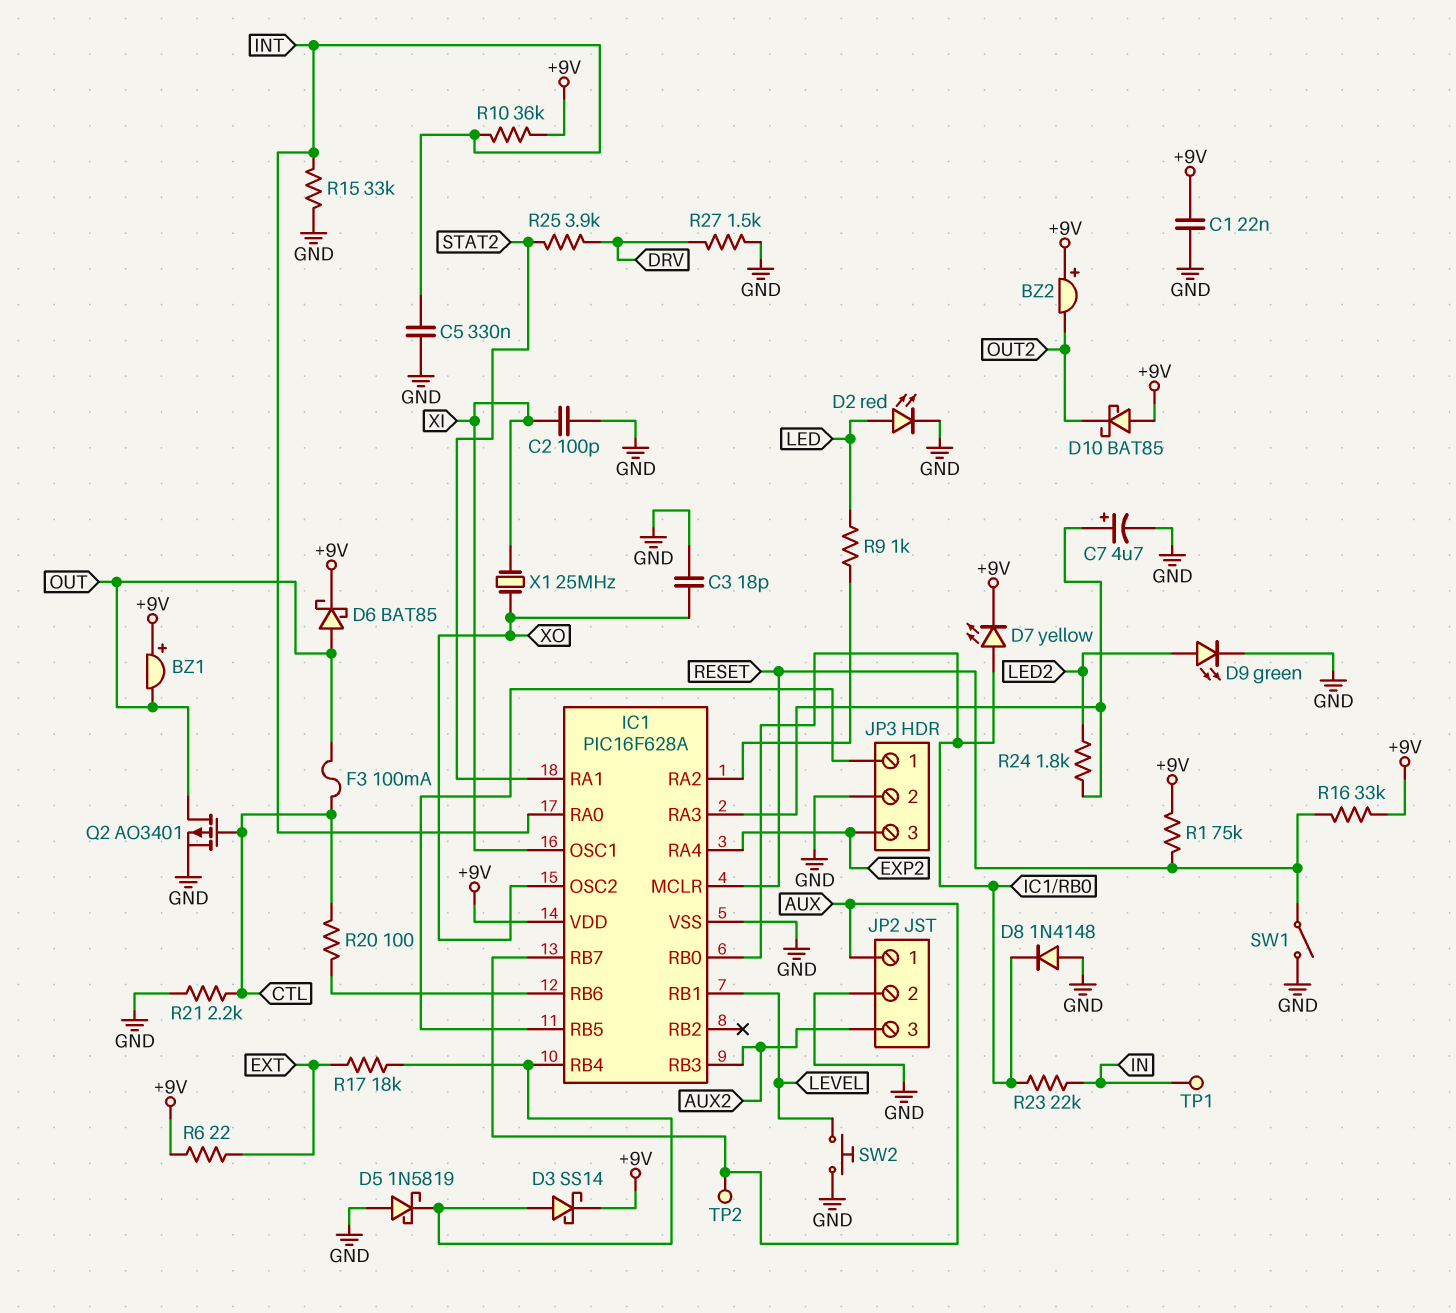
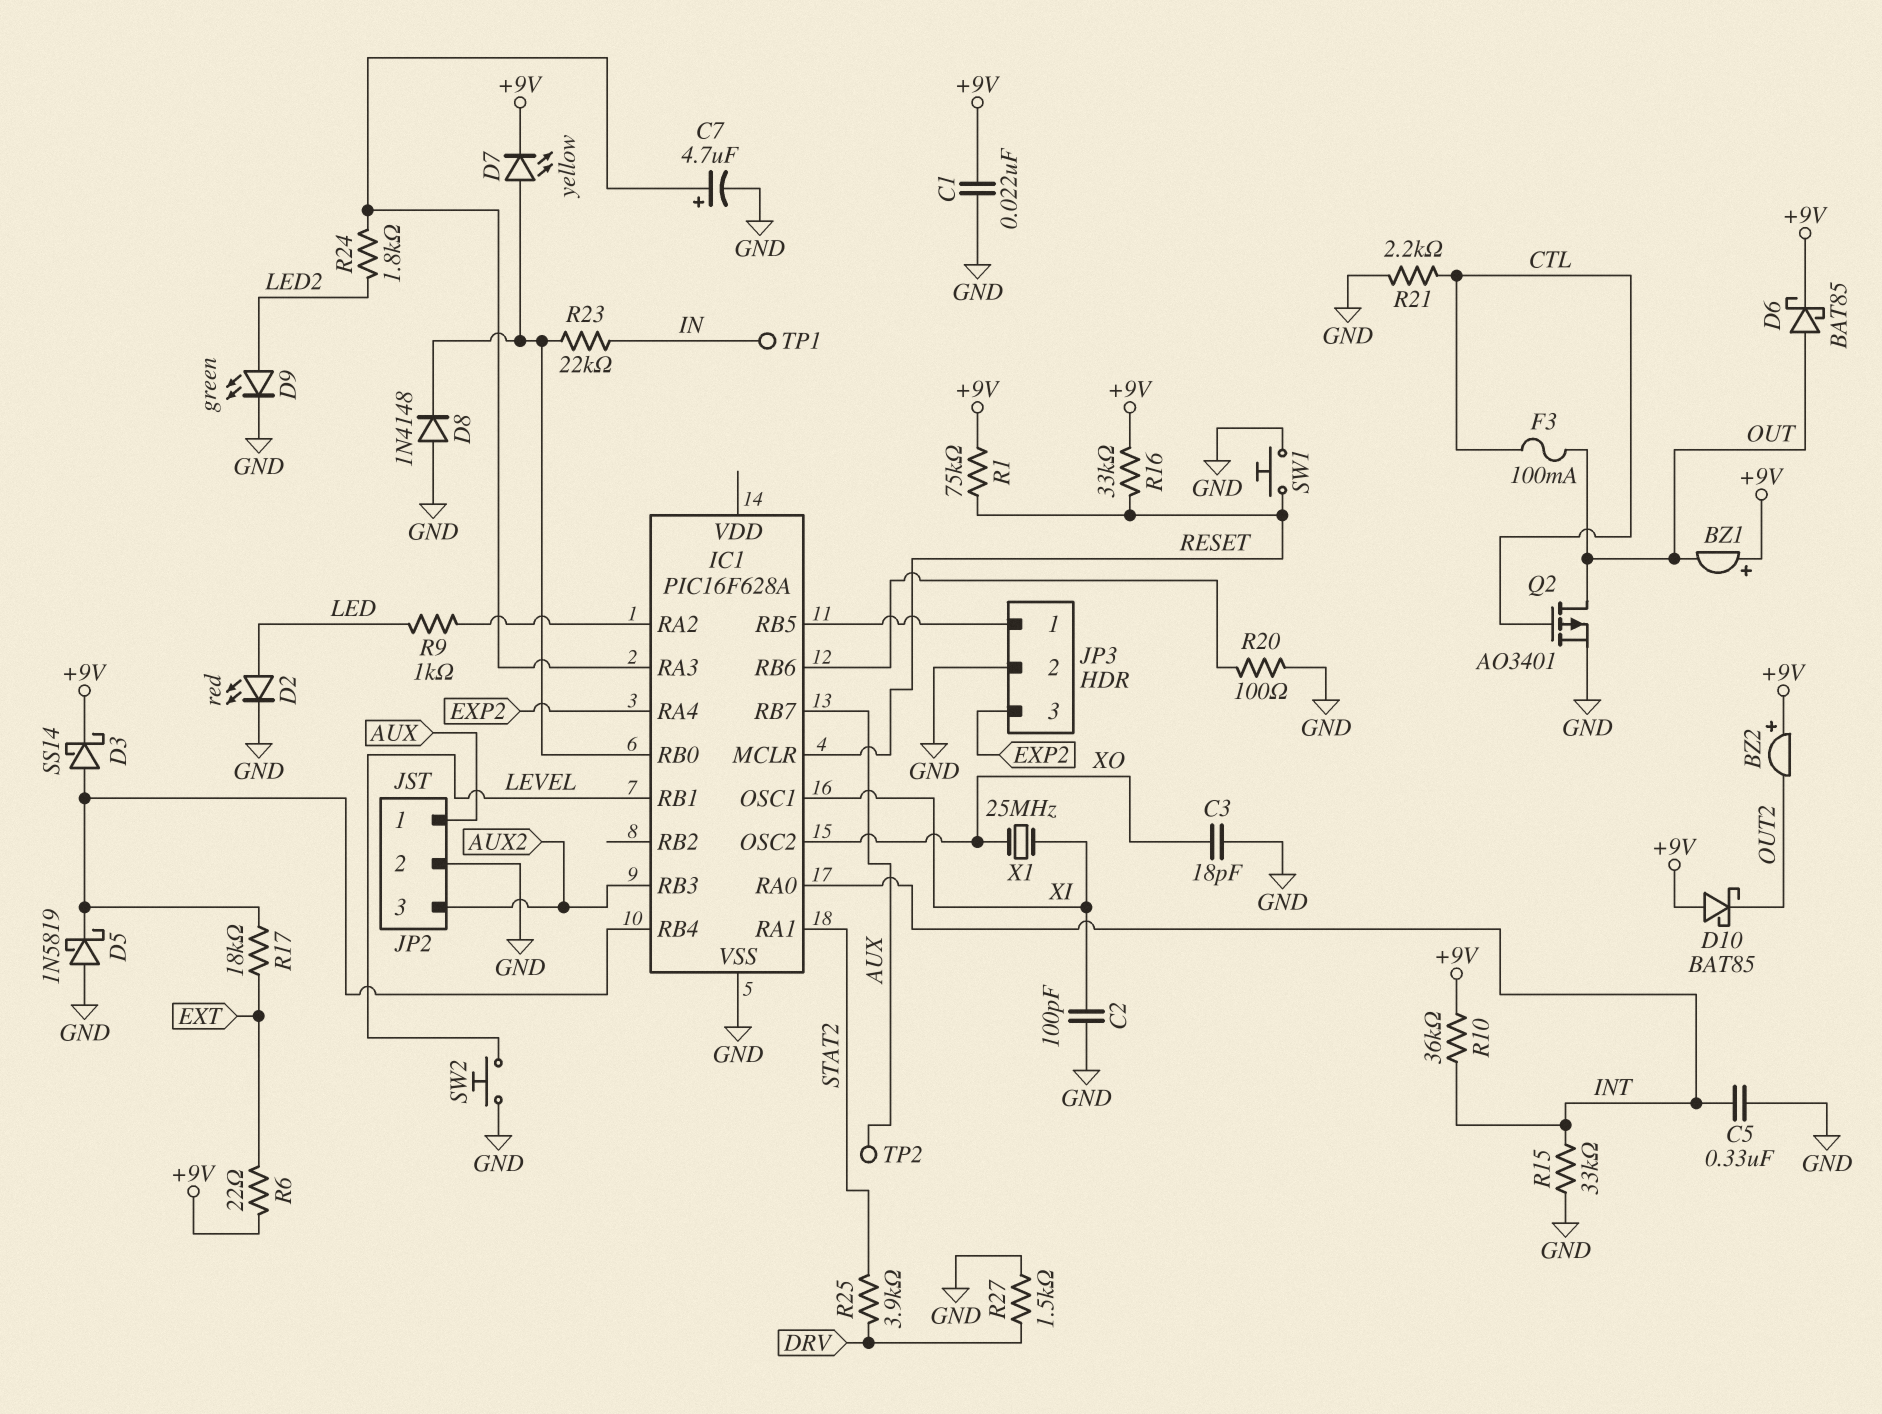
IC1 pin VDD: +9V -> none
R20: 100 (CTL, IC1/RB6) -> 100 (GND, IC1/RB6)
SW1: switch (GND, RESET) -> button (GND, RESET)

